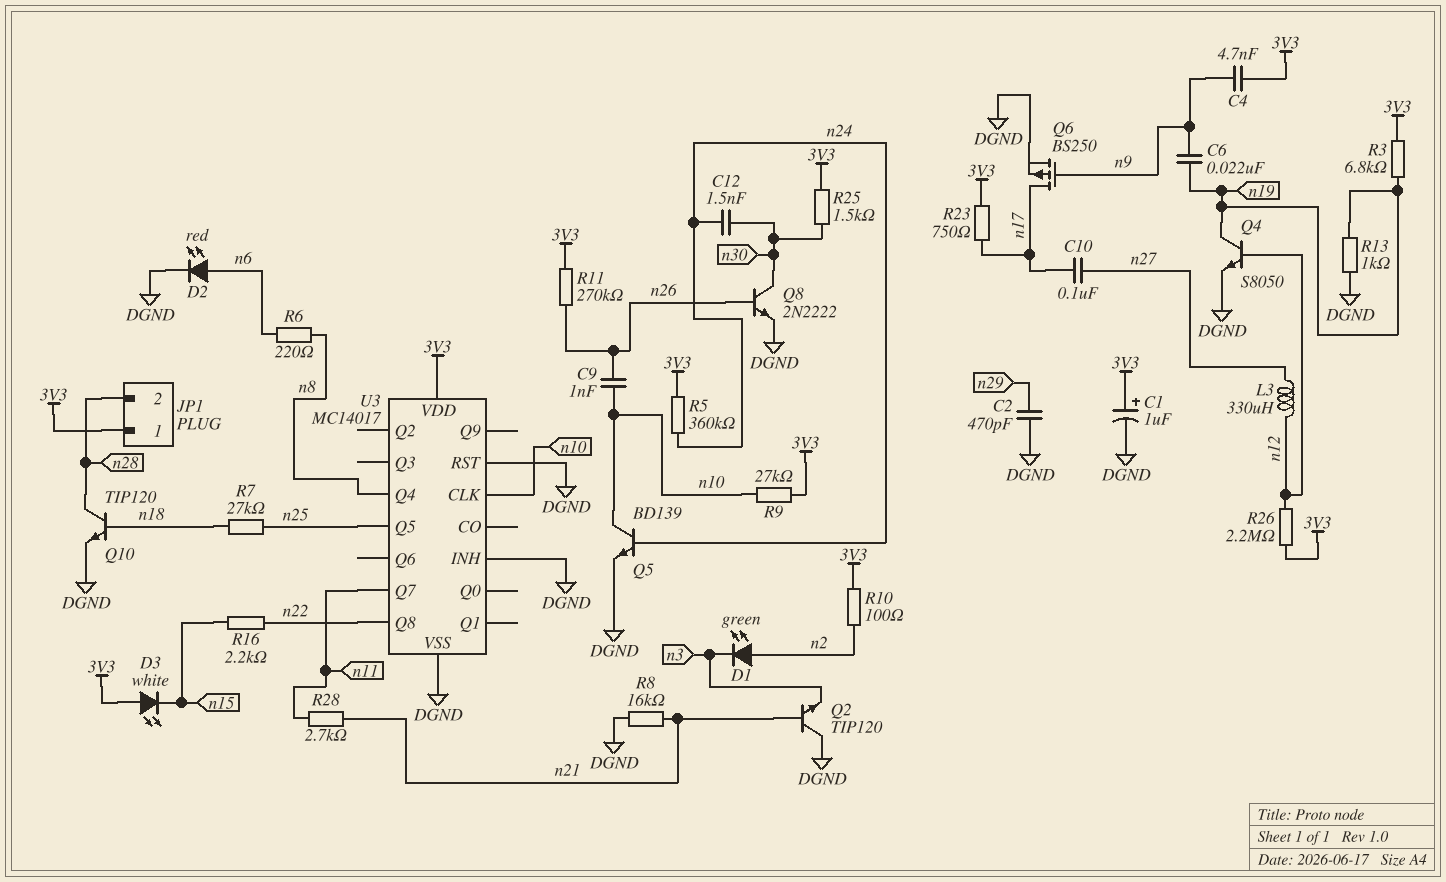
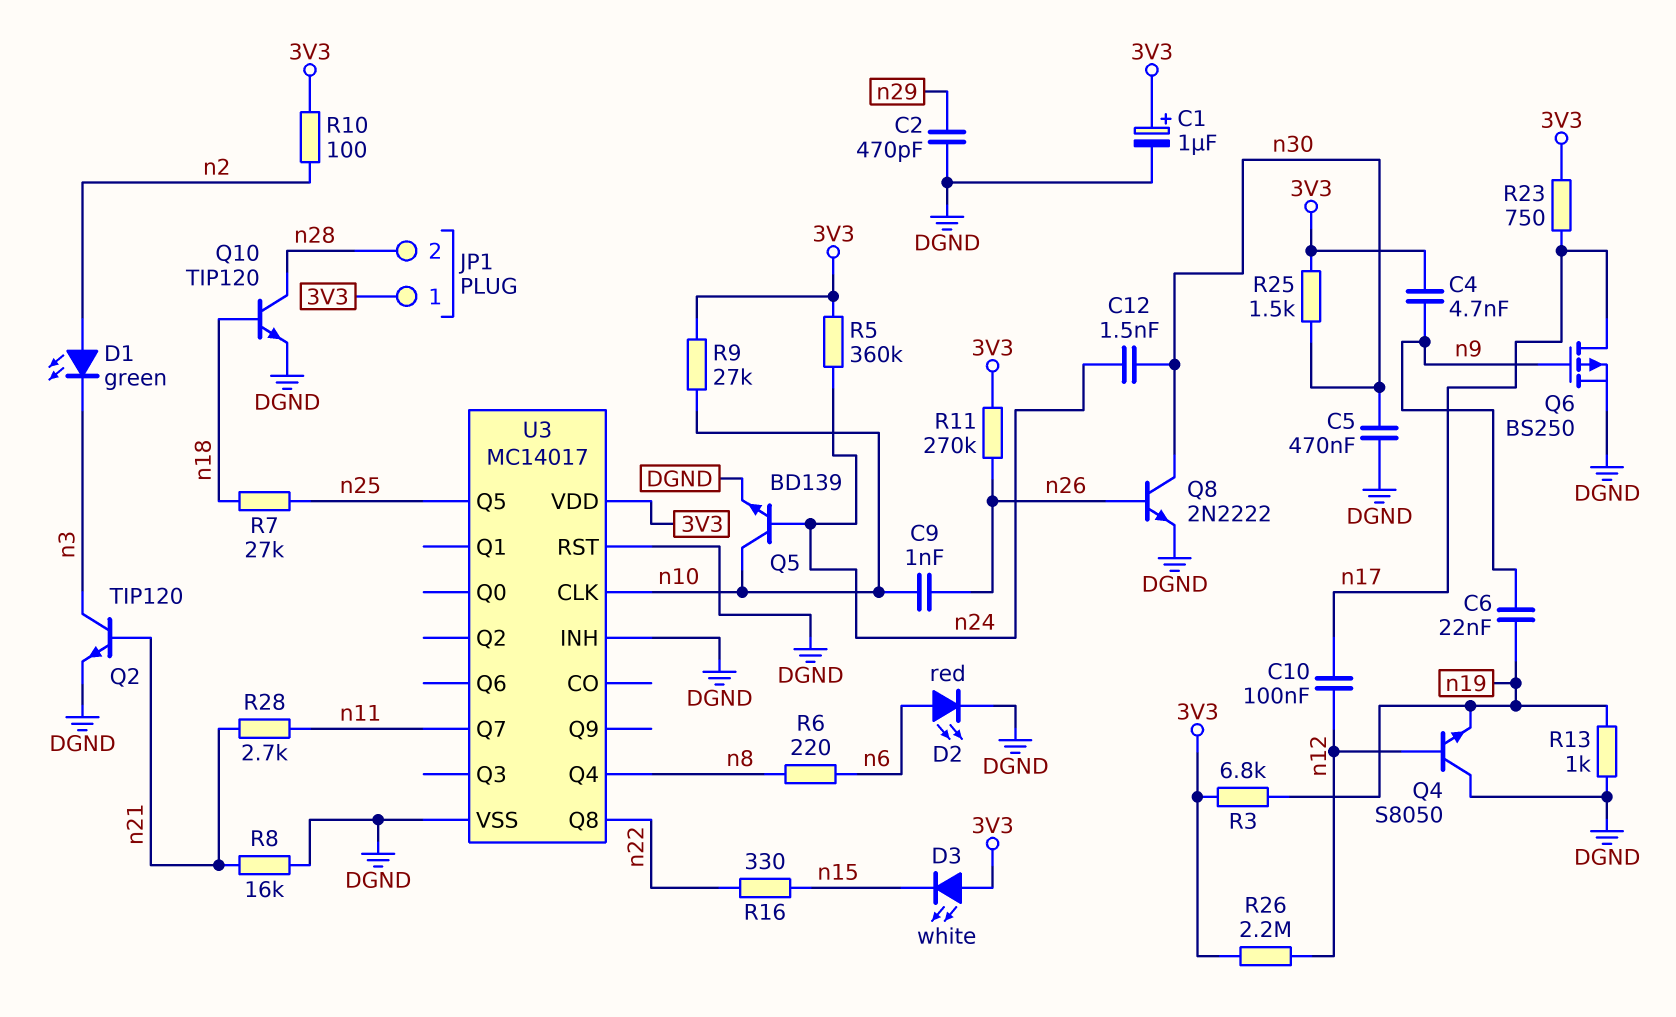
C5: none -> 470nF (DGND, n30)
C10: 100nF (n17, n27) -> 100nF (n12, n17)
L3: 330uH (n12, n27) -> none
Q2: NPN TIP120 (B n21, C DGND, E n3) -> NPN TIP120 (B n21, C n3, E DGND)
Q4: NPN S8050 (B n12, C n19, E DGND) -> NPN S8050 (B n12, C DGND, E n19)
R16: 2.2k (n15, n22) -> 330 (n15, n22)

